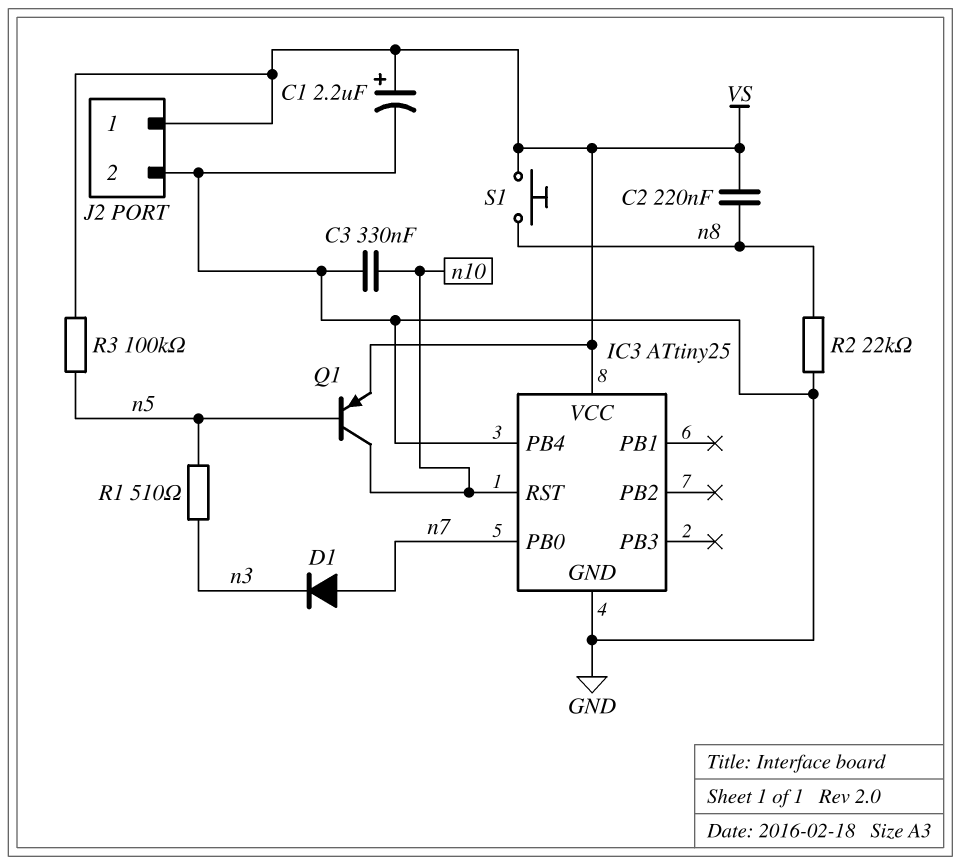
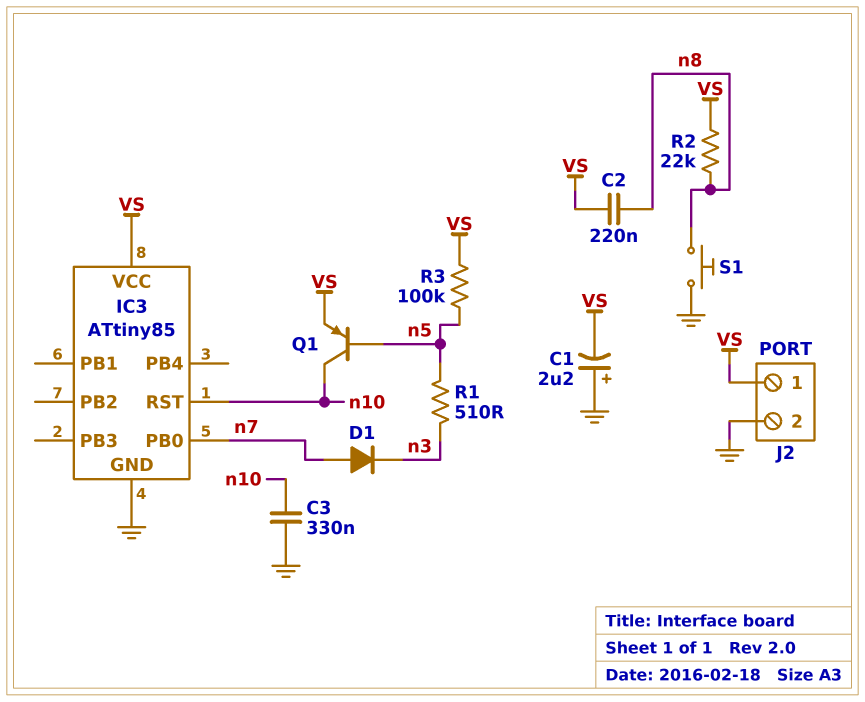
C1: 2.2uF (plus VS, minus GND) -> 2.2uF (plus GND, minus VS)
IC3: ATtiny25 -> ATtiny85
IC3 pin PB4: GND -> none
R2: 22k (GND, n8) -> 22k (VS, n8)
S1: button (VS, n8) -> button (GND, n8)

